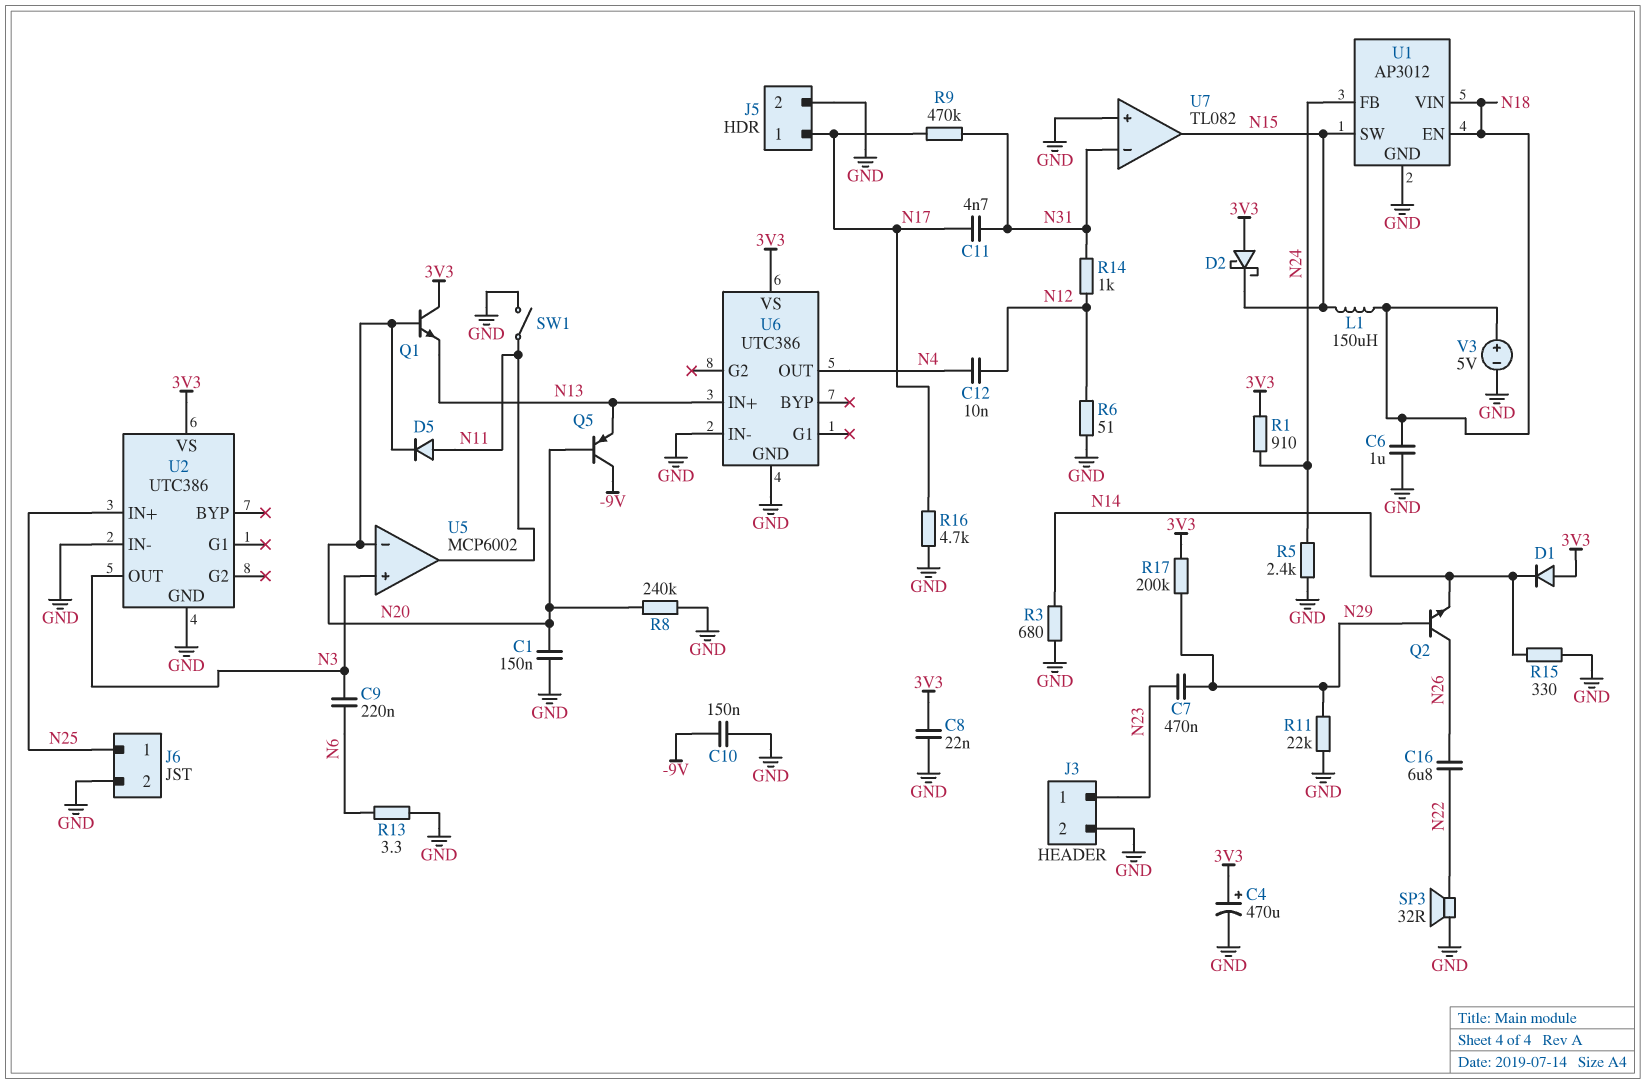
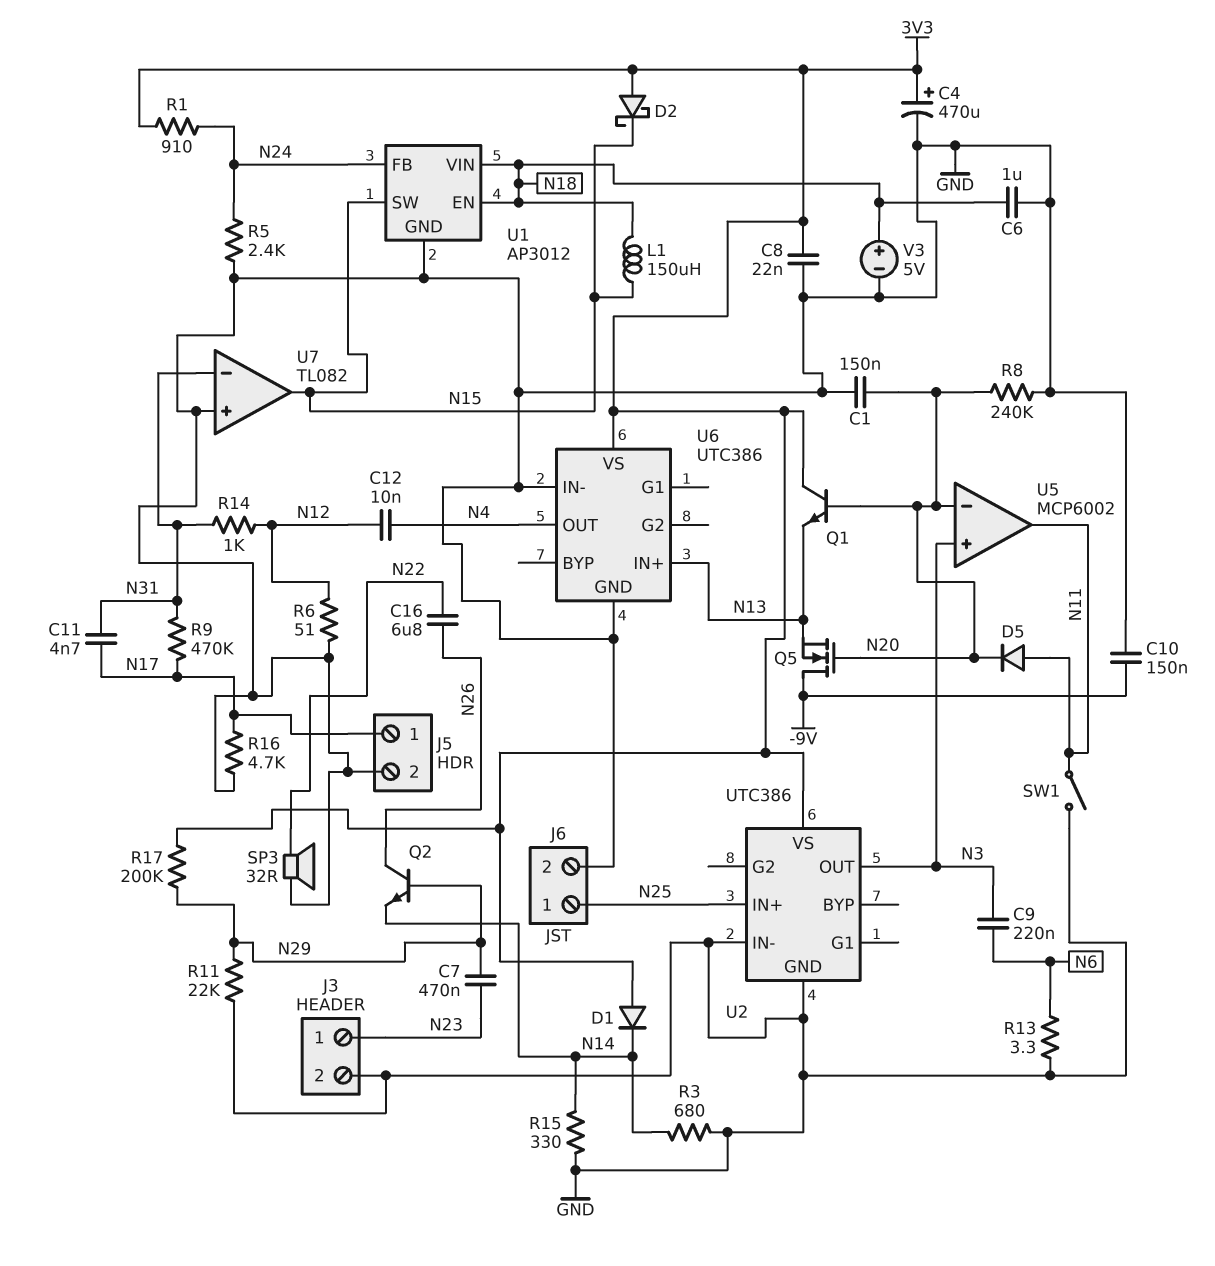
Q5: PNP (B N20, C -9V, E N13) -> NMOS (G N20, D -9V, S N13)

